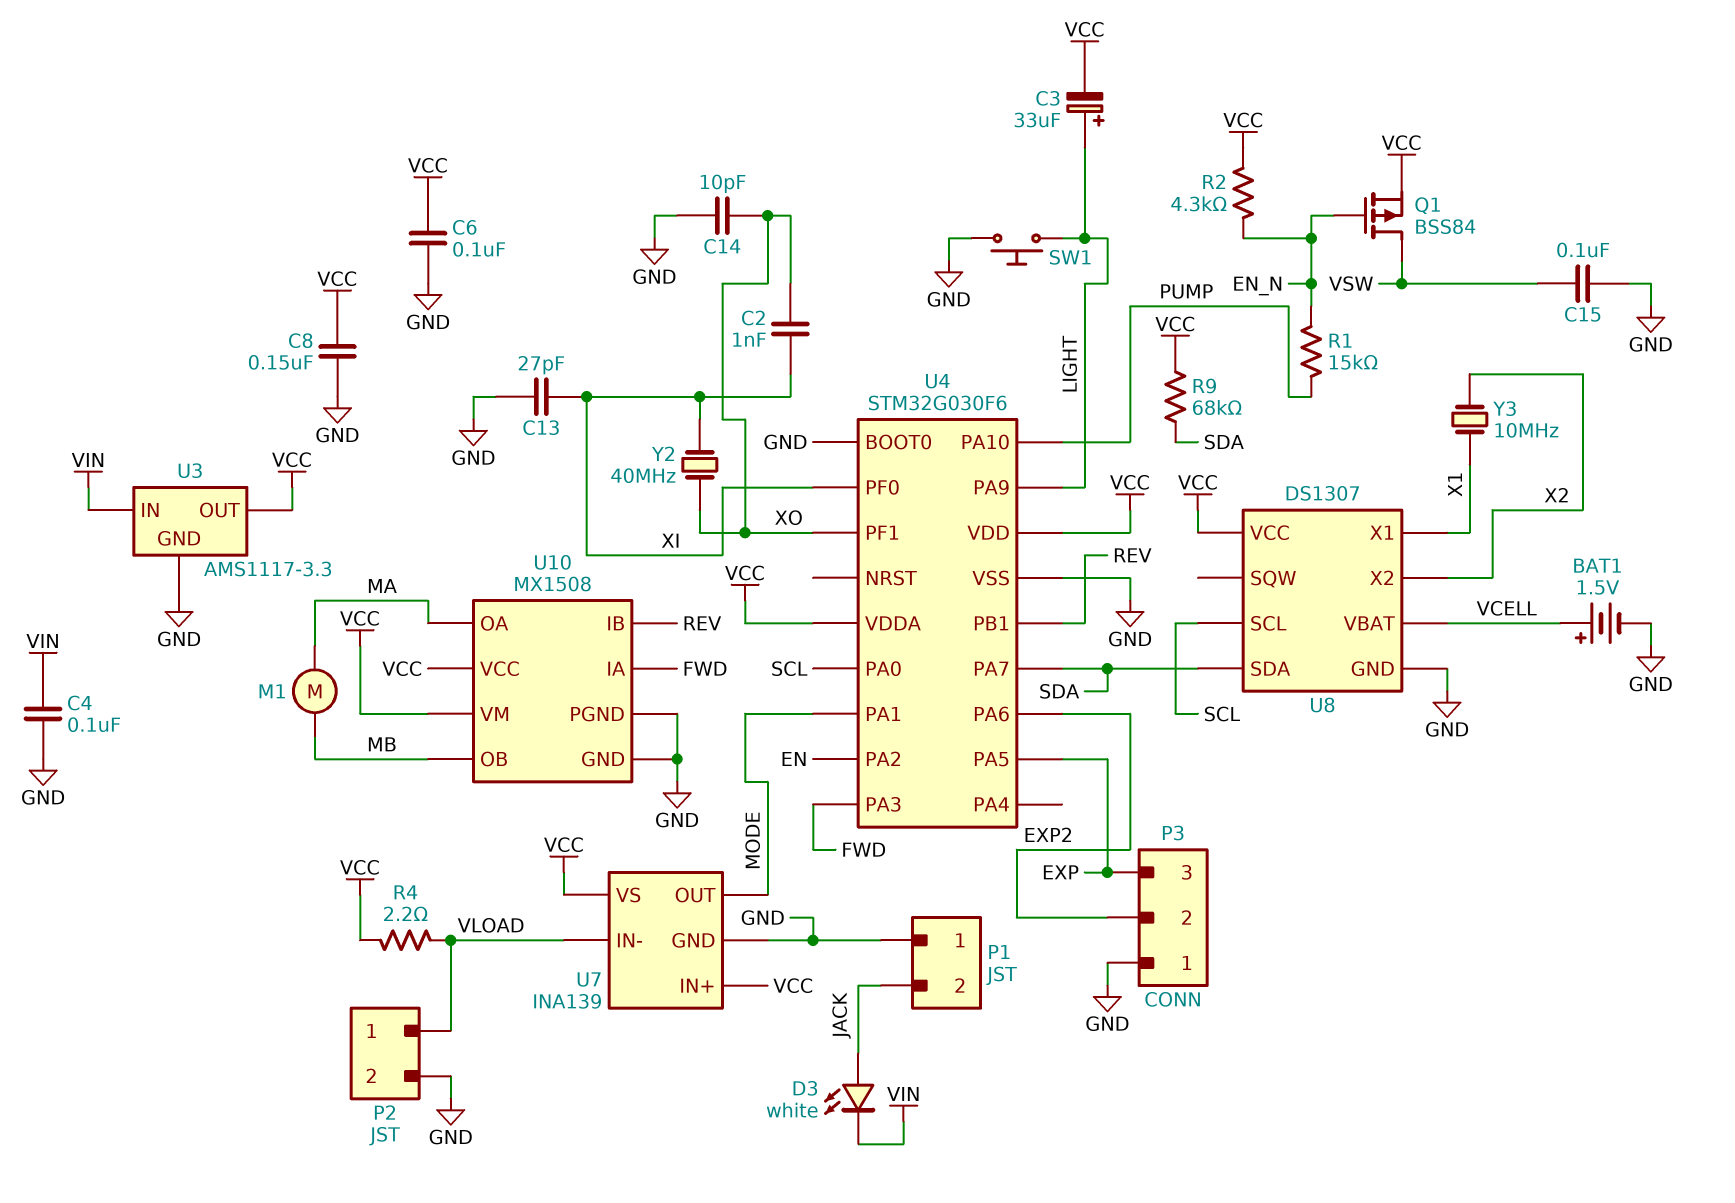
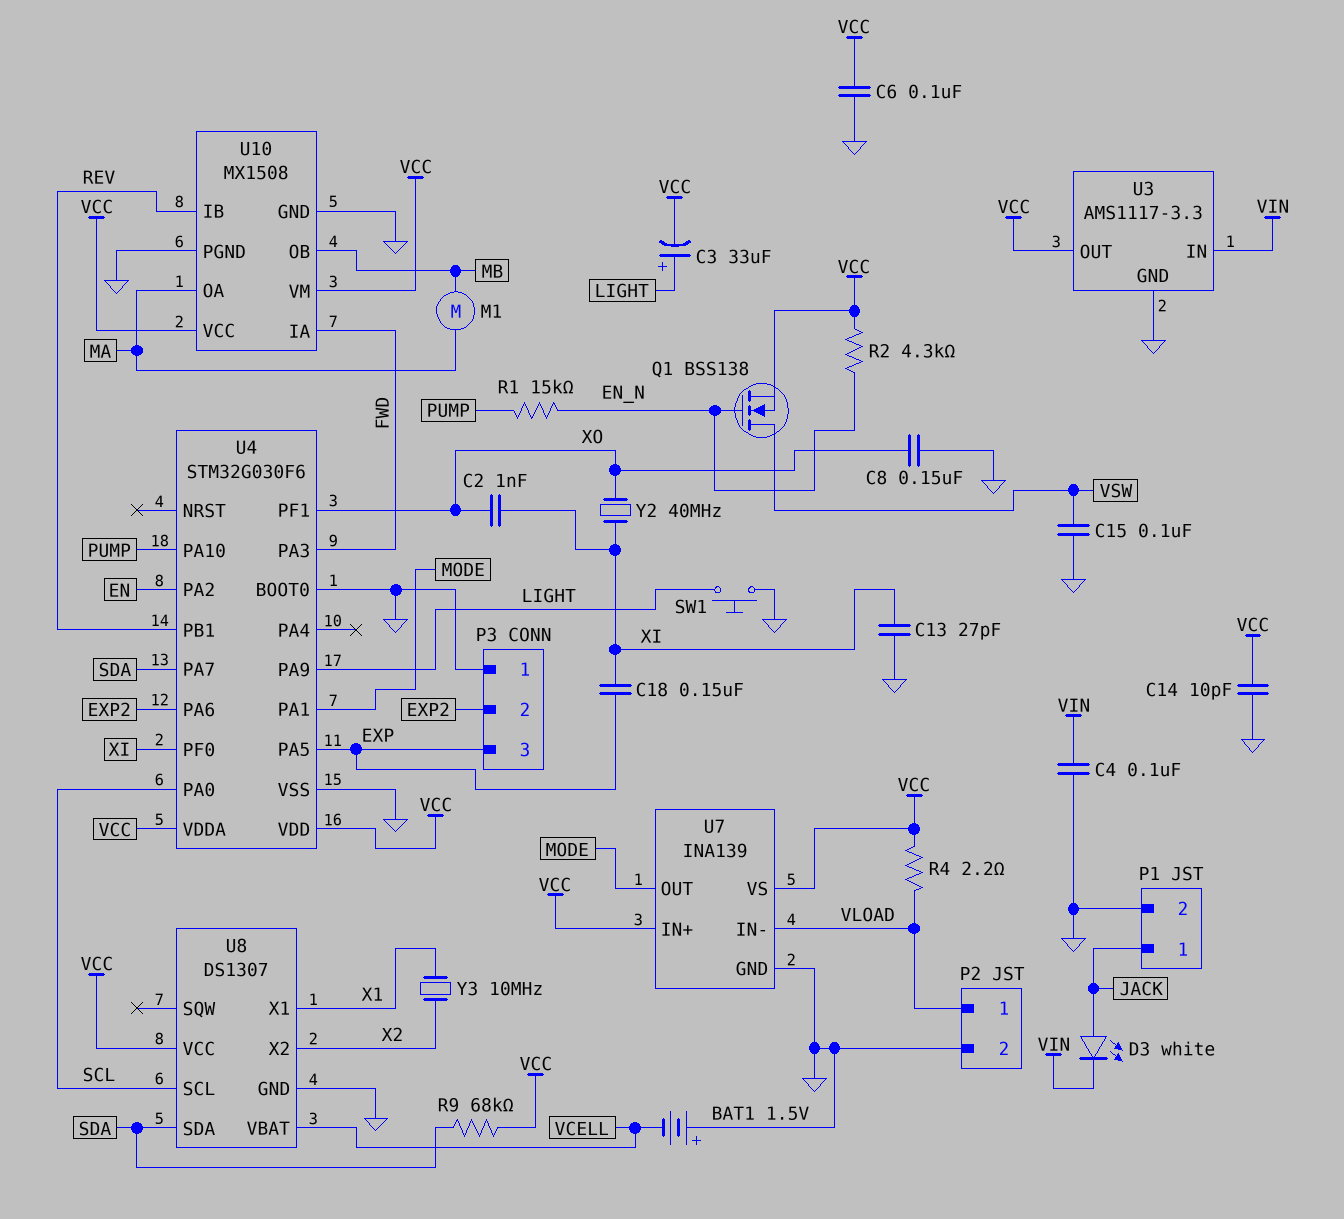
BAT1: 1.5V (plus VCELL, minus GND) -> 1.5V (plus GND, minus VCELL)
C8: 150nF (GND, VCC) -> 150nF (GND, XO)
C14: 10pF (GND, XO) -> 10pF (GND, VCC)
C18: none -> 150nF (EXP, XI)
P1 pin 1: GND -> JACK
P1 pin 2: JACK -> GND
Q1: PMOS BSS84 (G EN_N, D VSW, S VCC) -> NMOS BSS138 (G EN_N, D VSW, S VCC)

